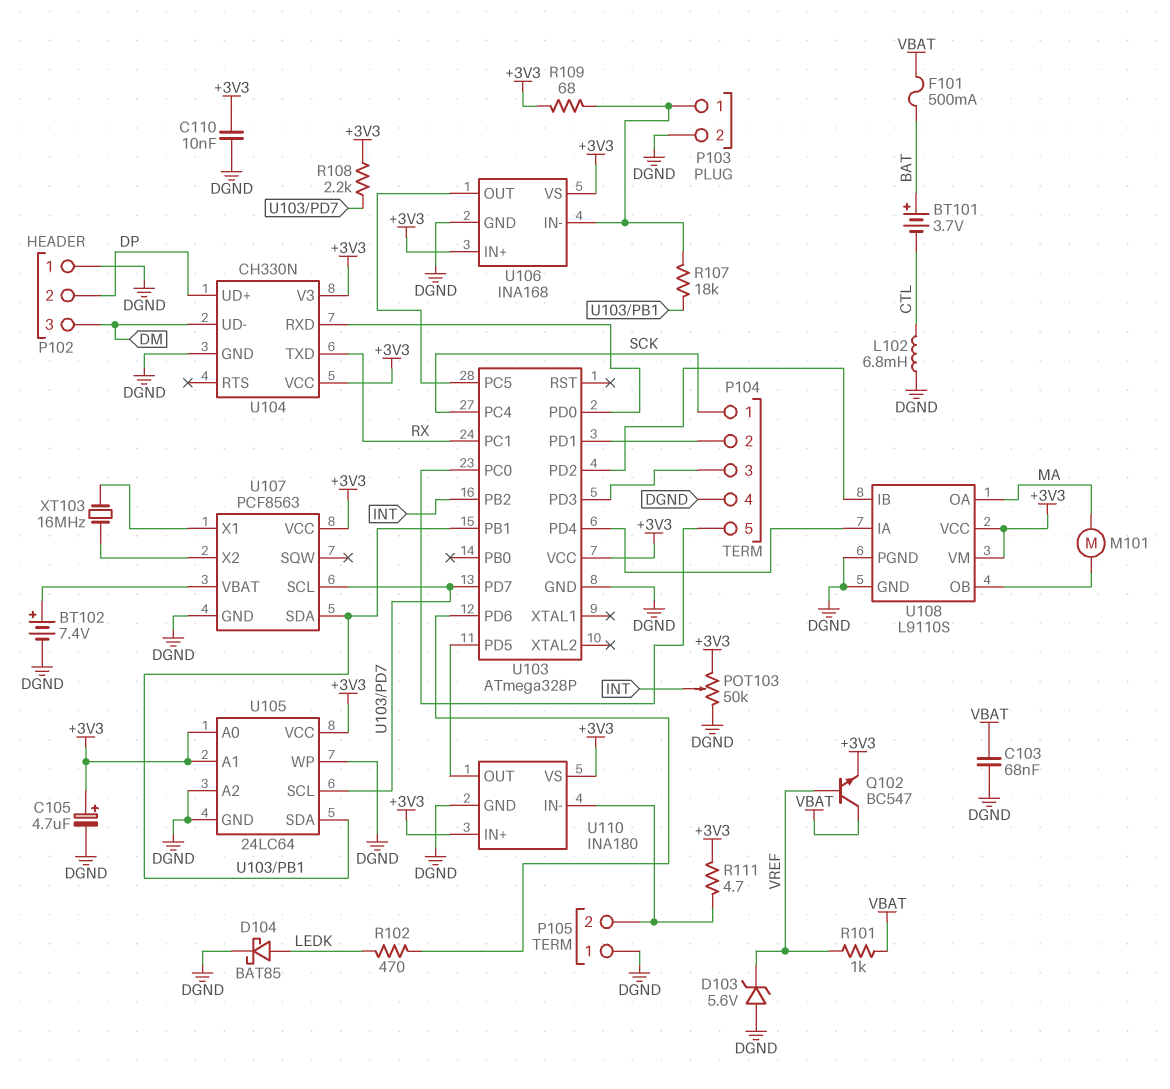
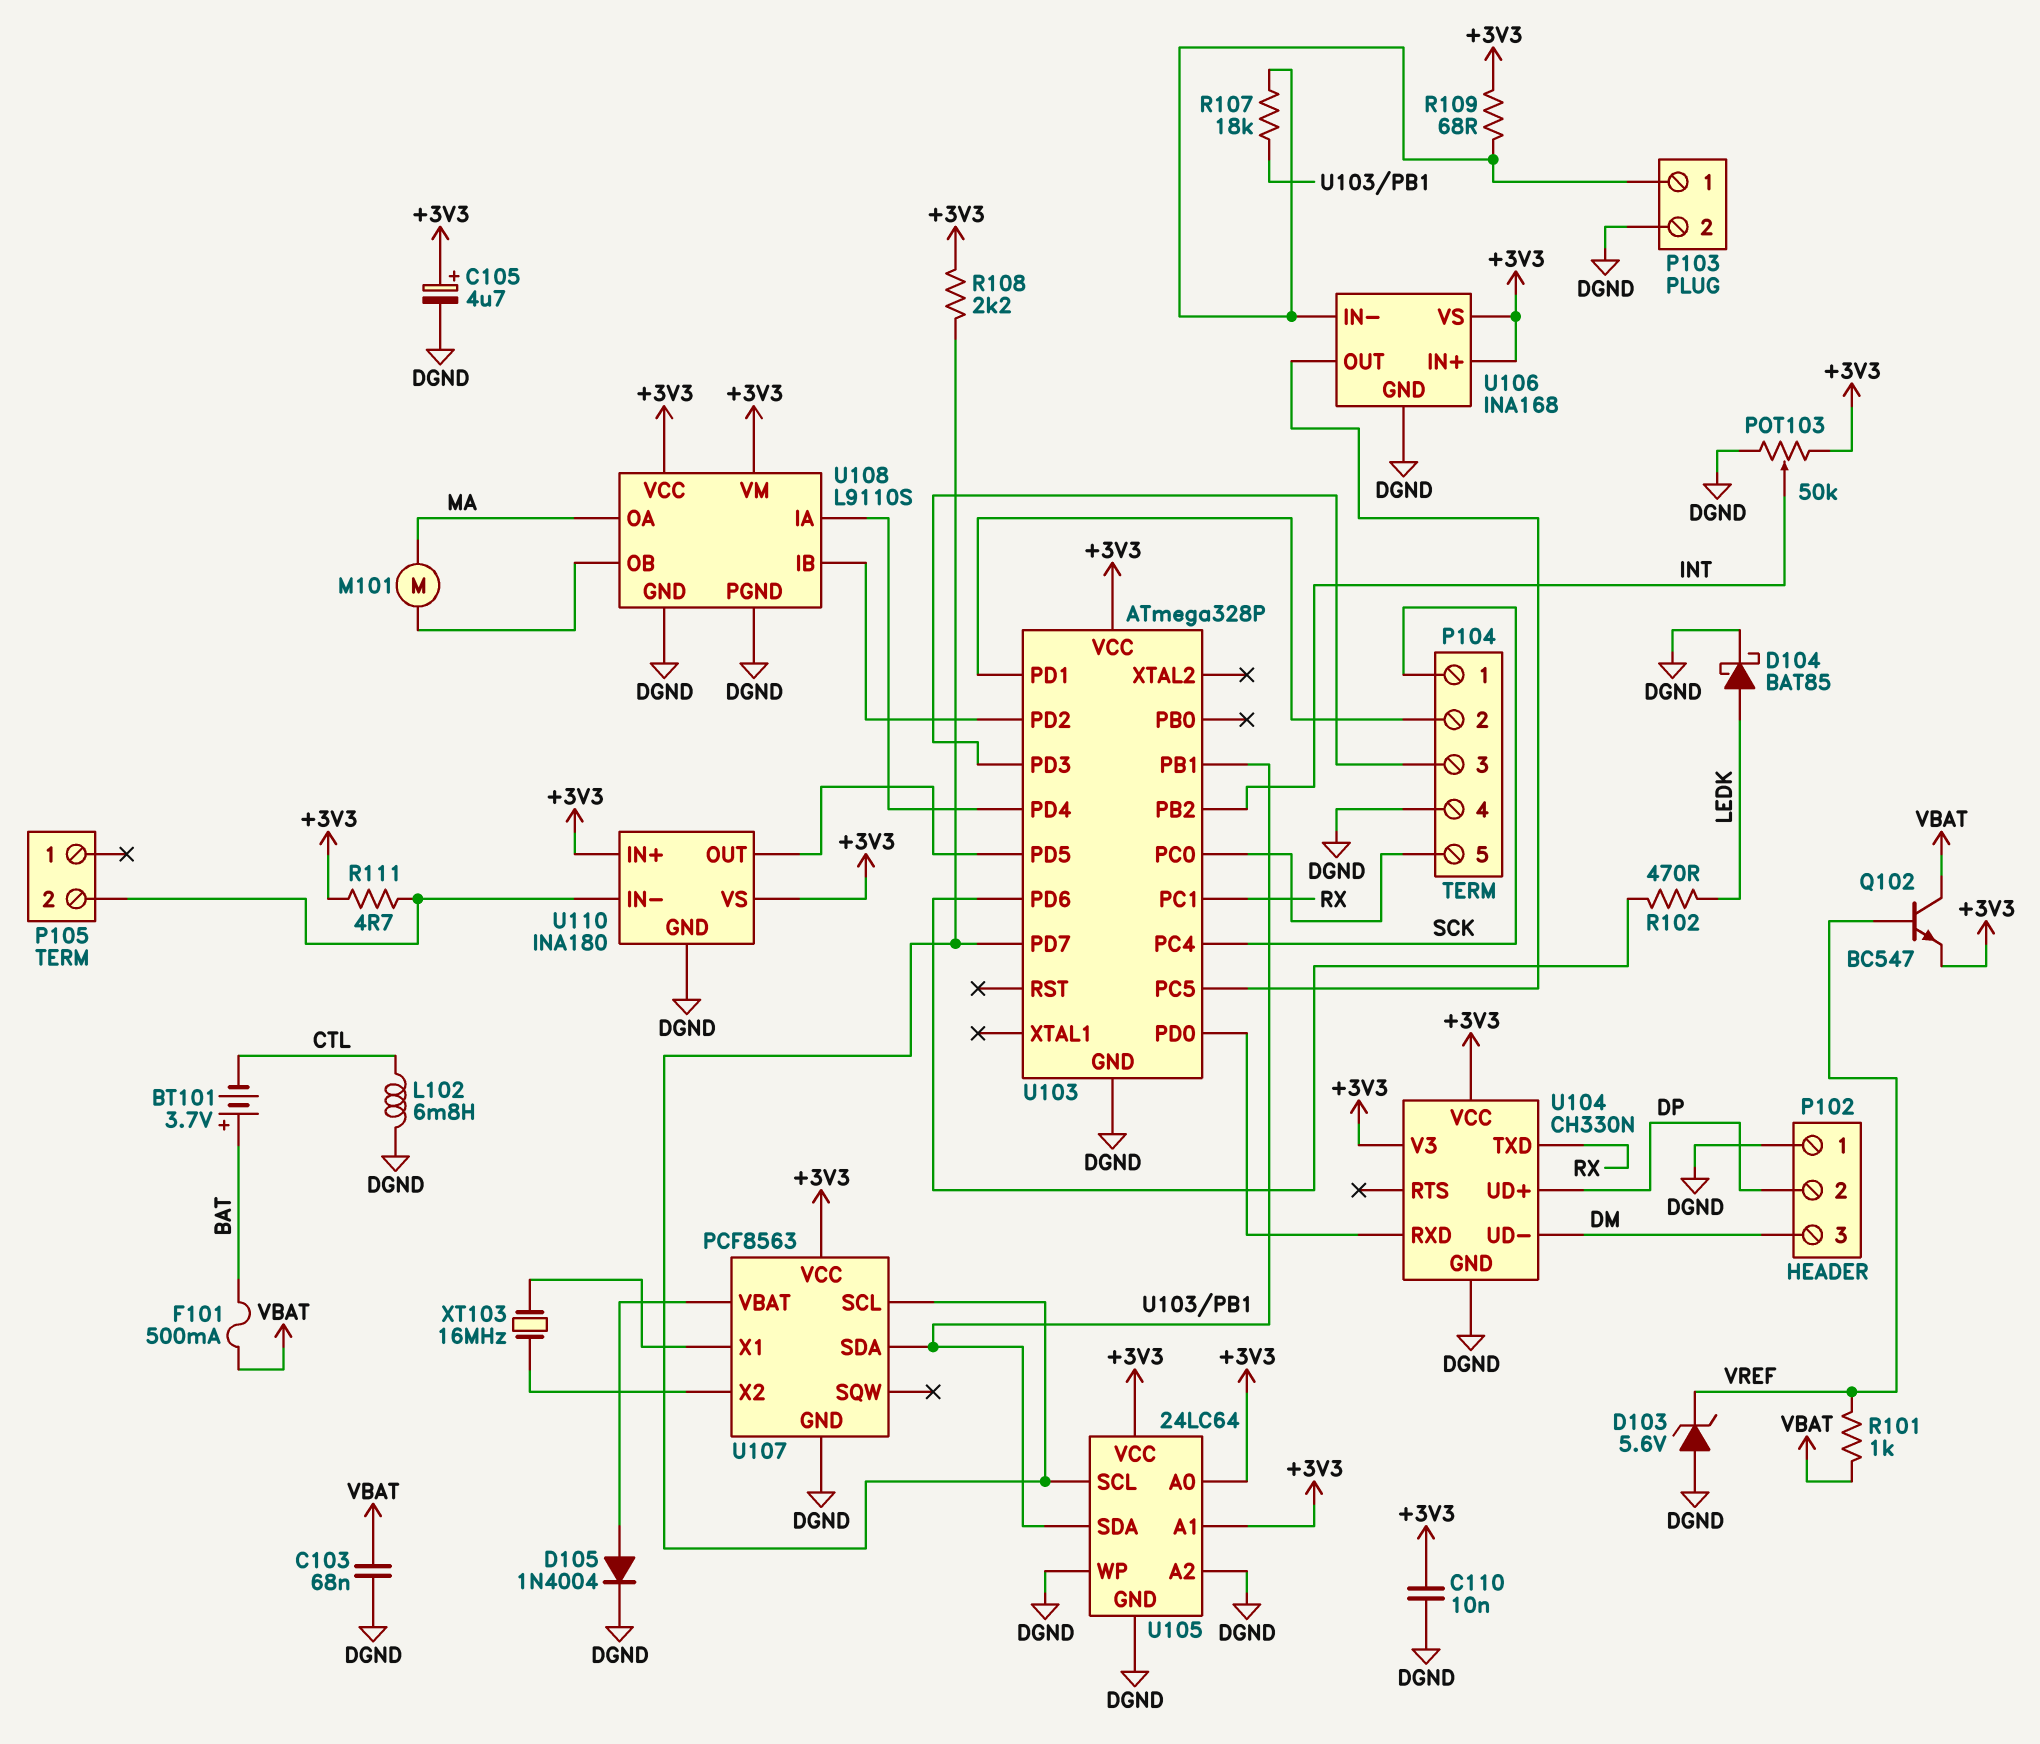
BT102: 7.4V (plus U107/VBAT, minus DGND) -> none
D105: none -> diode 1N4004 (A U107/VBAT, K DGND)
P105 pin 1: DGND -> none

